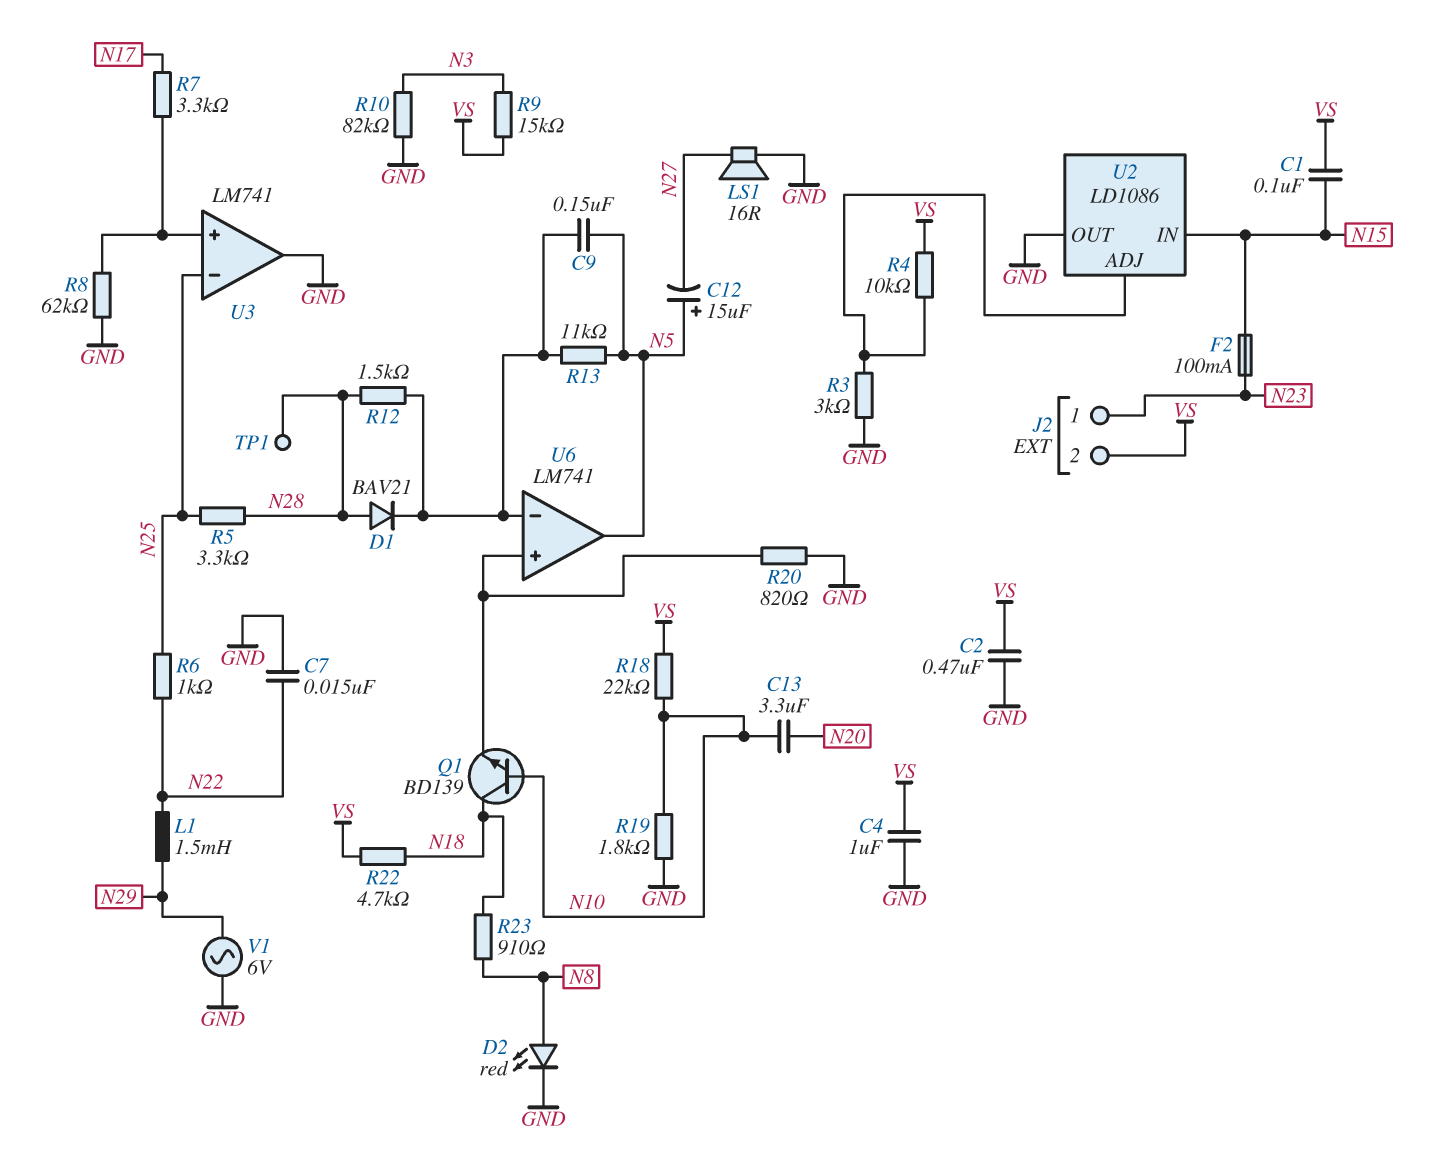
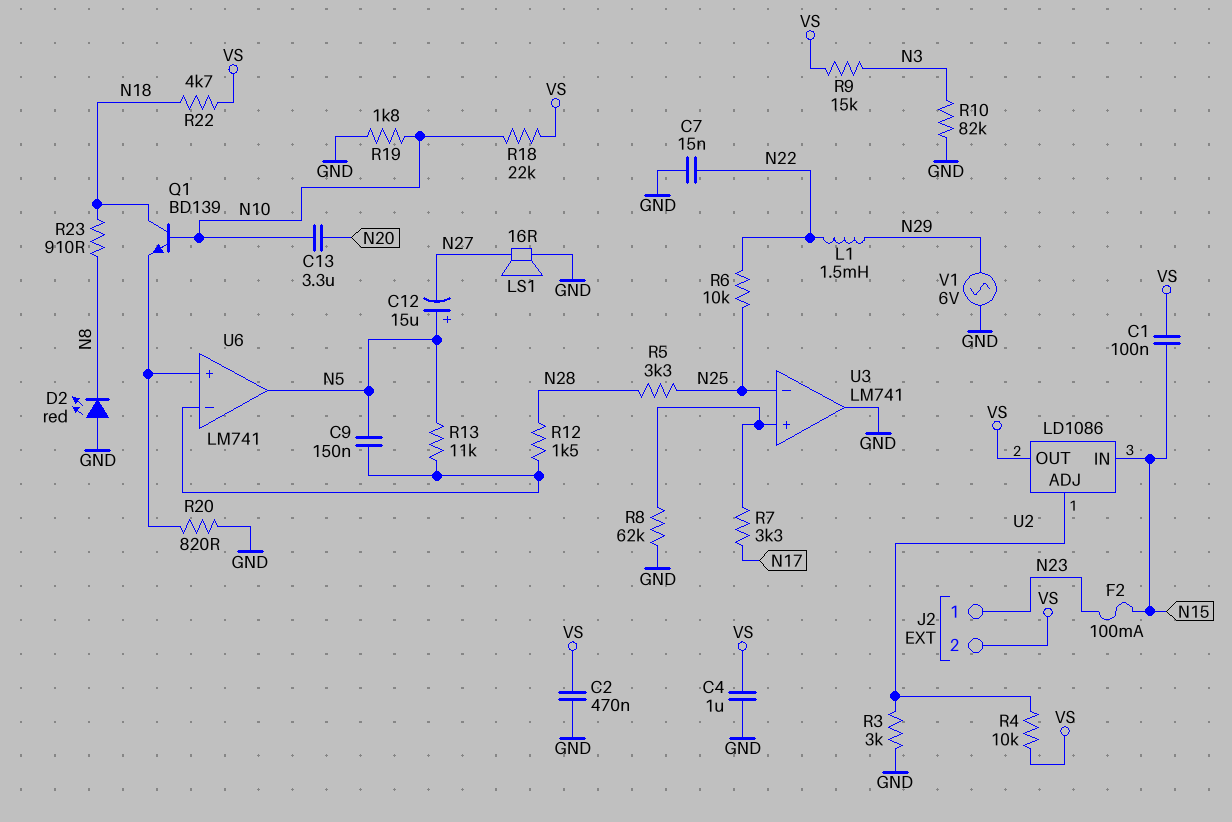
D1: diode BAV21 (A N28, K U6/in-) -> none
D2: LED red (A N8, K GND) -> LED red (A GND, K N8)
R6: 1k (N22, N25) -> 10k (N22, N25)
TP1: test point (N28) -> none
U2 pin OUT: GND -> VS

